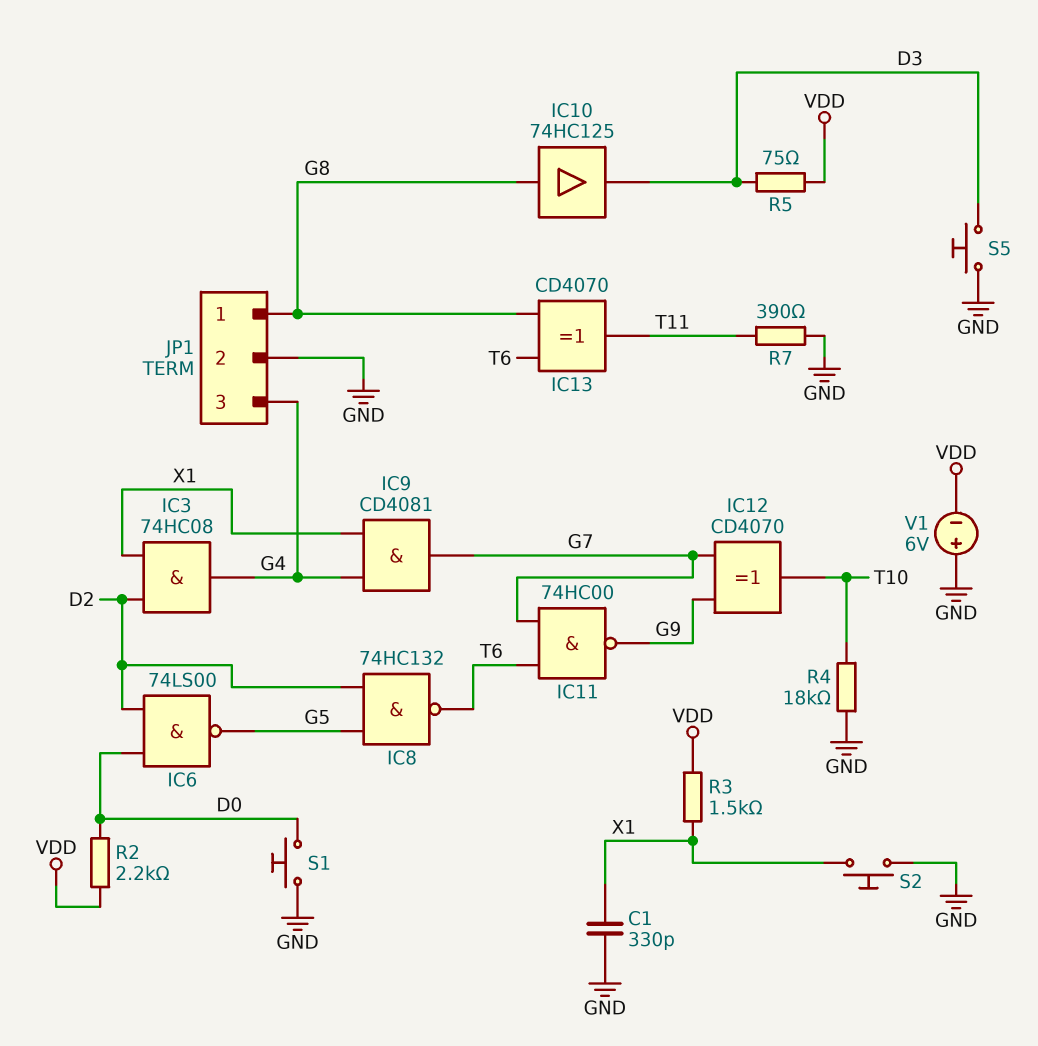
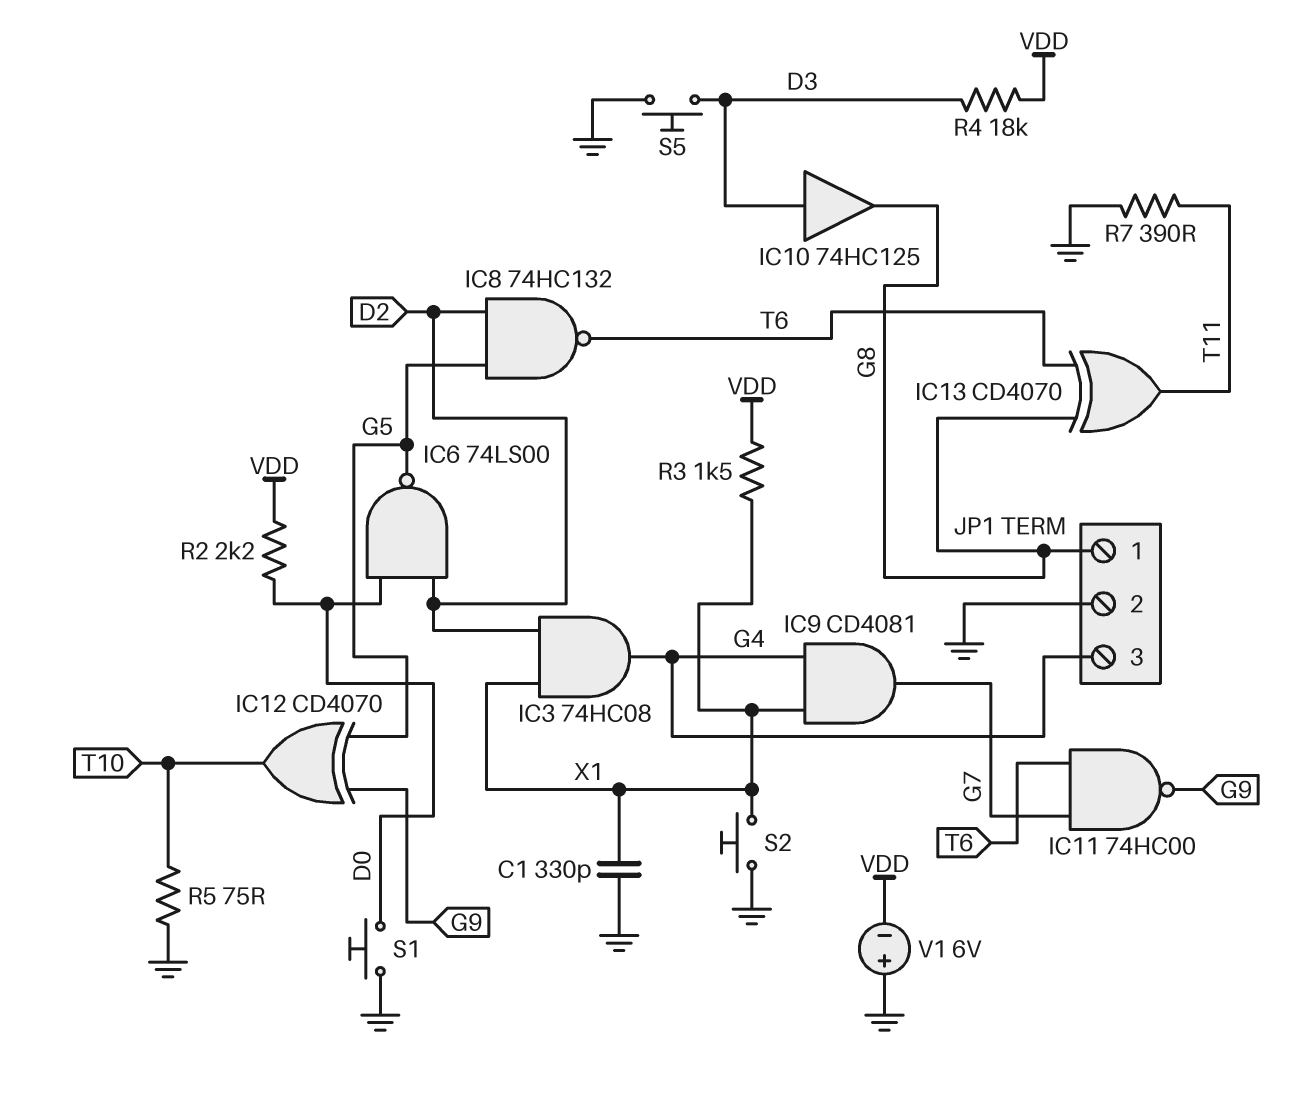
IC10: buffer 74HC125 (in G8, out D3) -> buffer 74HC125 (in D3, out G8)
IC12: XOR CD4070 (in G7, in G9, out T10) -> XOR CD4070 (in G5, in G9, out T10)
R4: 18k (GND, T10) -> 18k (D3, VDD)
R5: 75 (D3, VDD) -> 75 (GND, T10)

